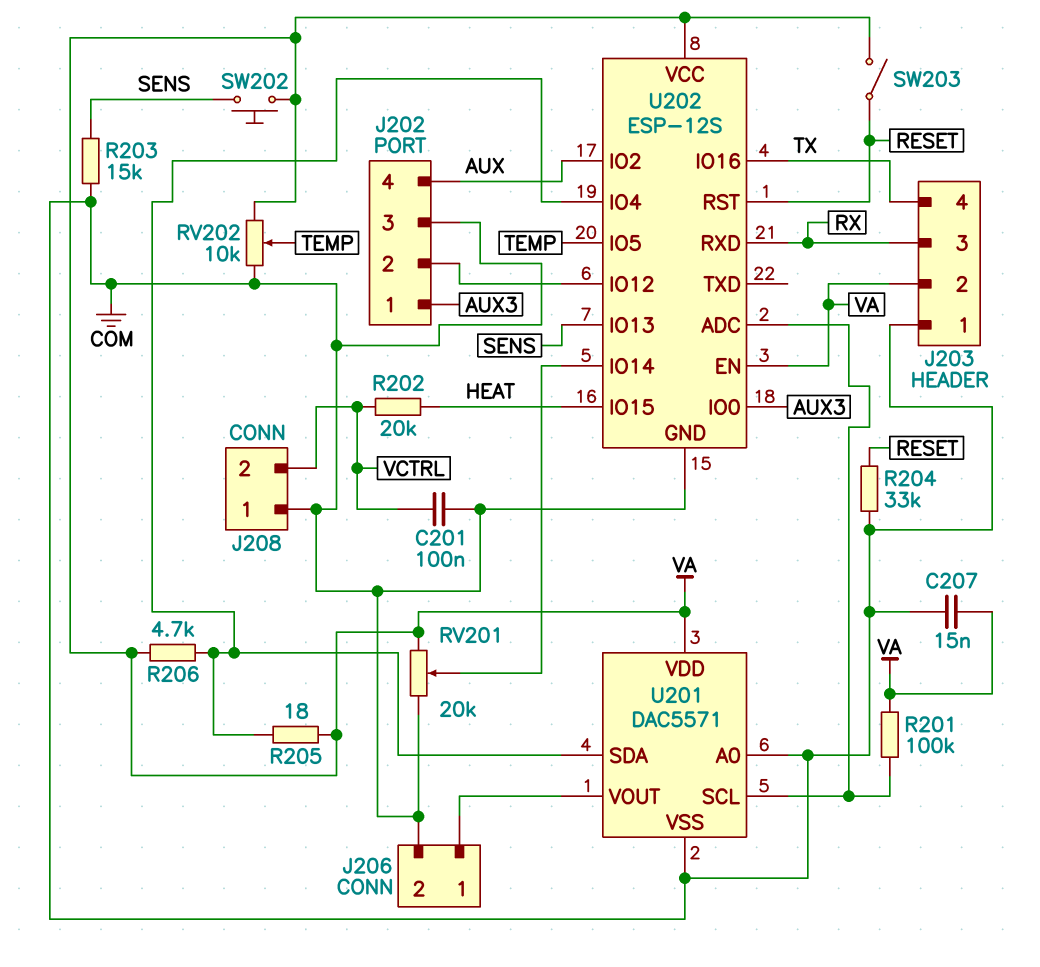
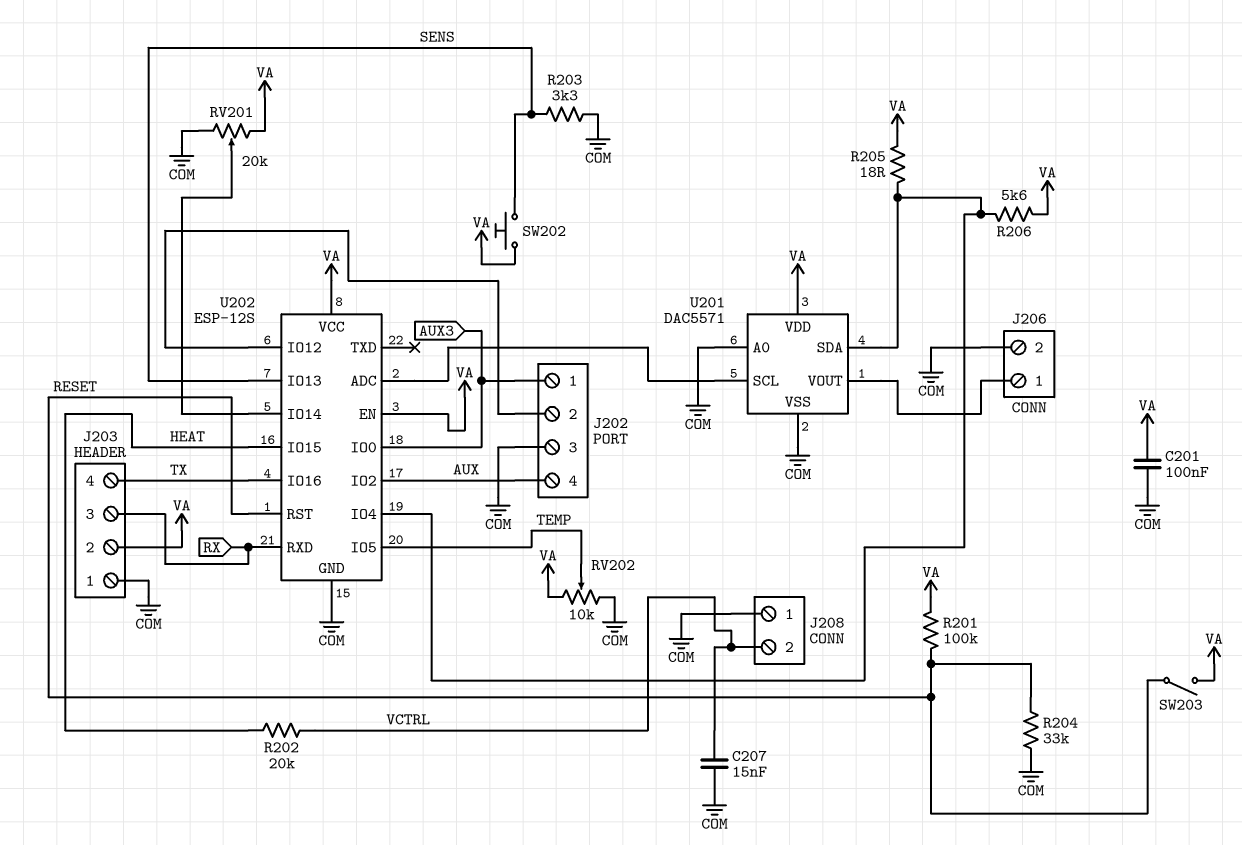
C201: 100nF (COM, VCTRL) -> 100nF (COM, VA)
C207: 15nF (COM, VA) -> 15nF (COM, VCTRL)
R201: 100k (U201/SCL, VA) -> 100k (RESET, VA)
R203: 15k (COM, SENS) -> 3.3k (COM, SENS)
R206: 4.7k (U201/SDA, VA) -> 5.6k (U201/SDA, VA)

